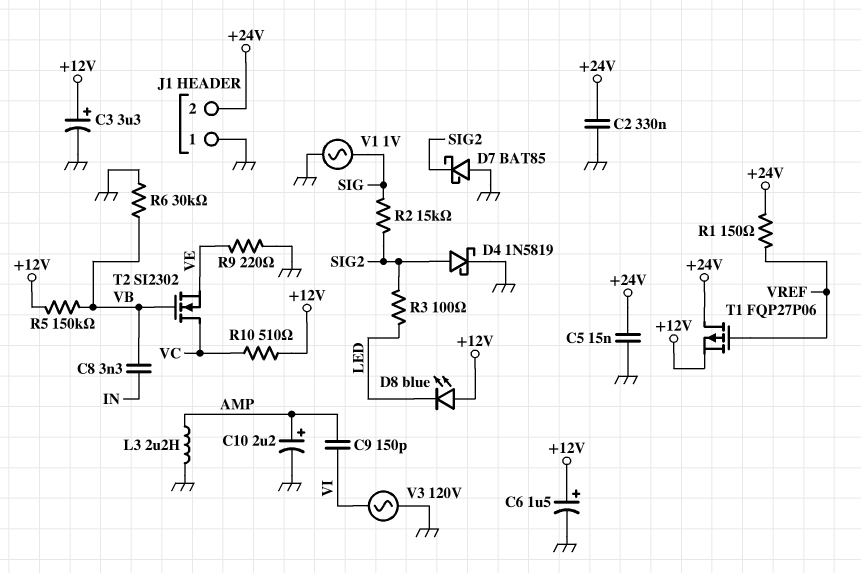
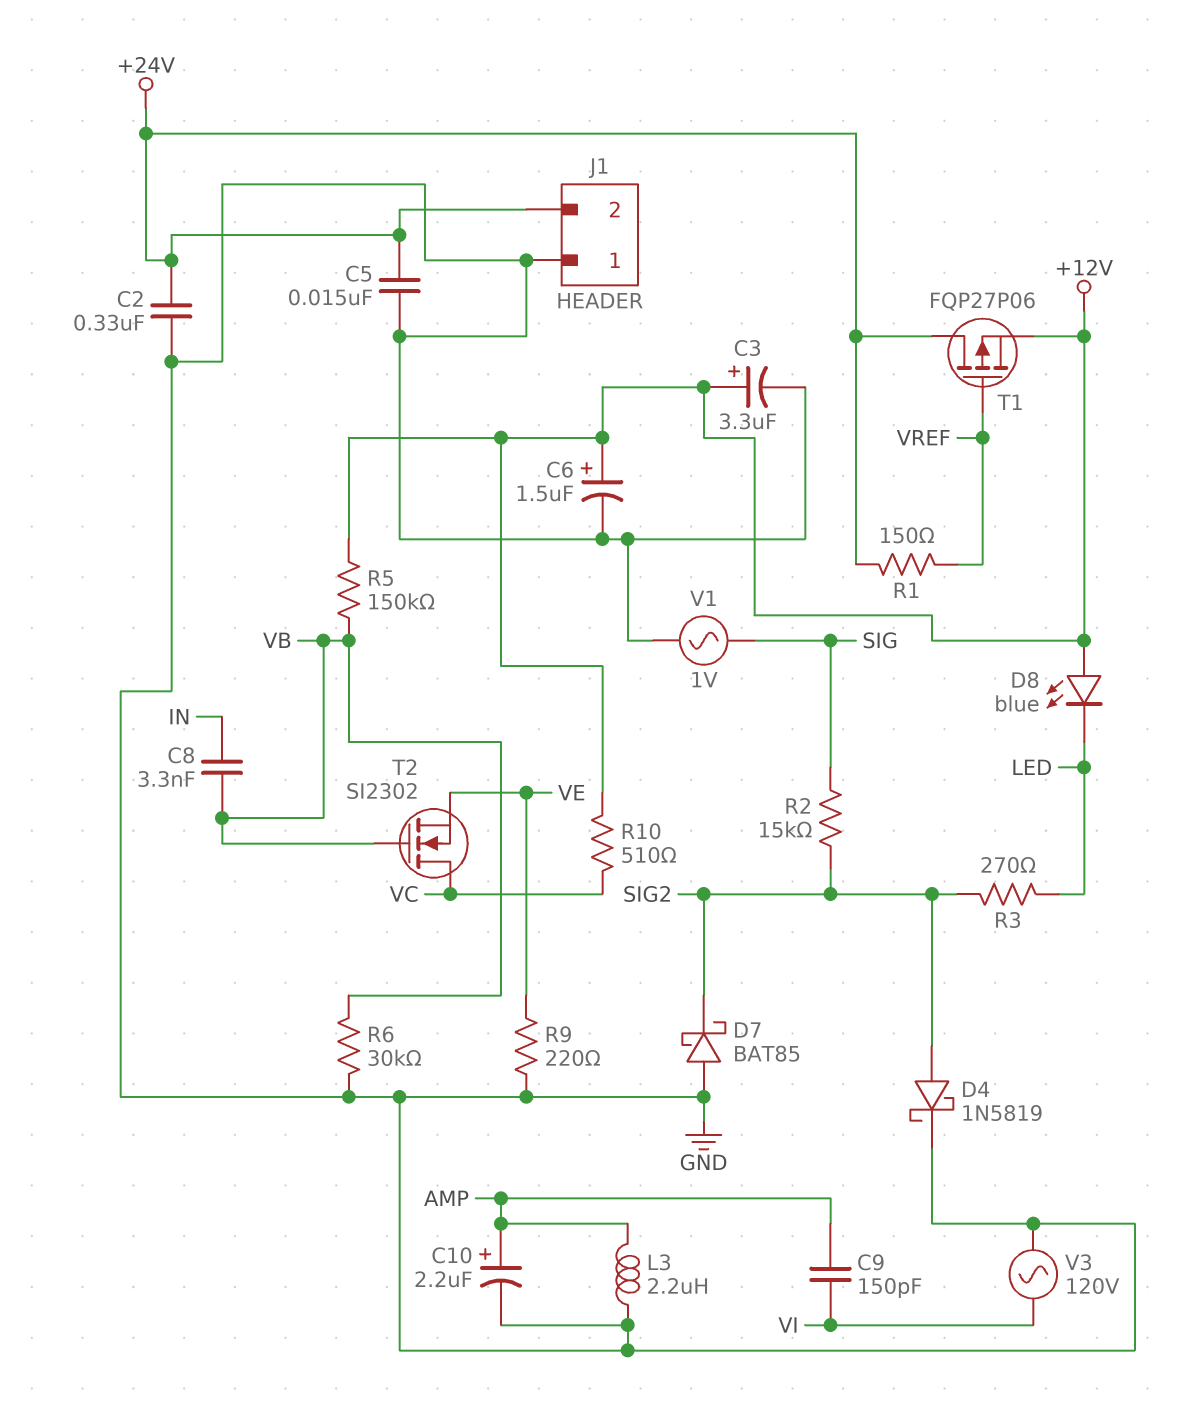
R3: 100 (LED, SIG2) -> 270 (LED, SIG2)

